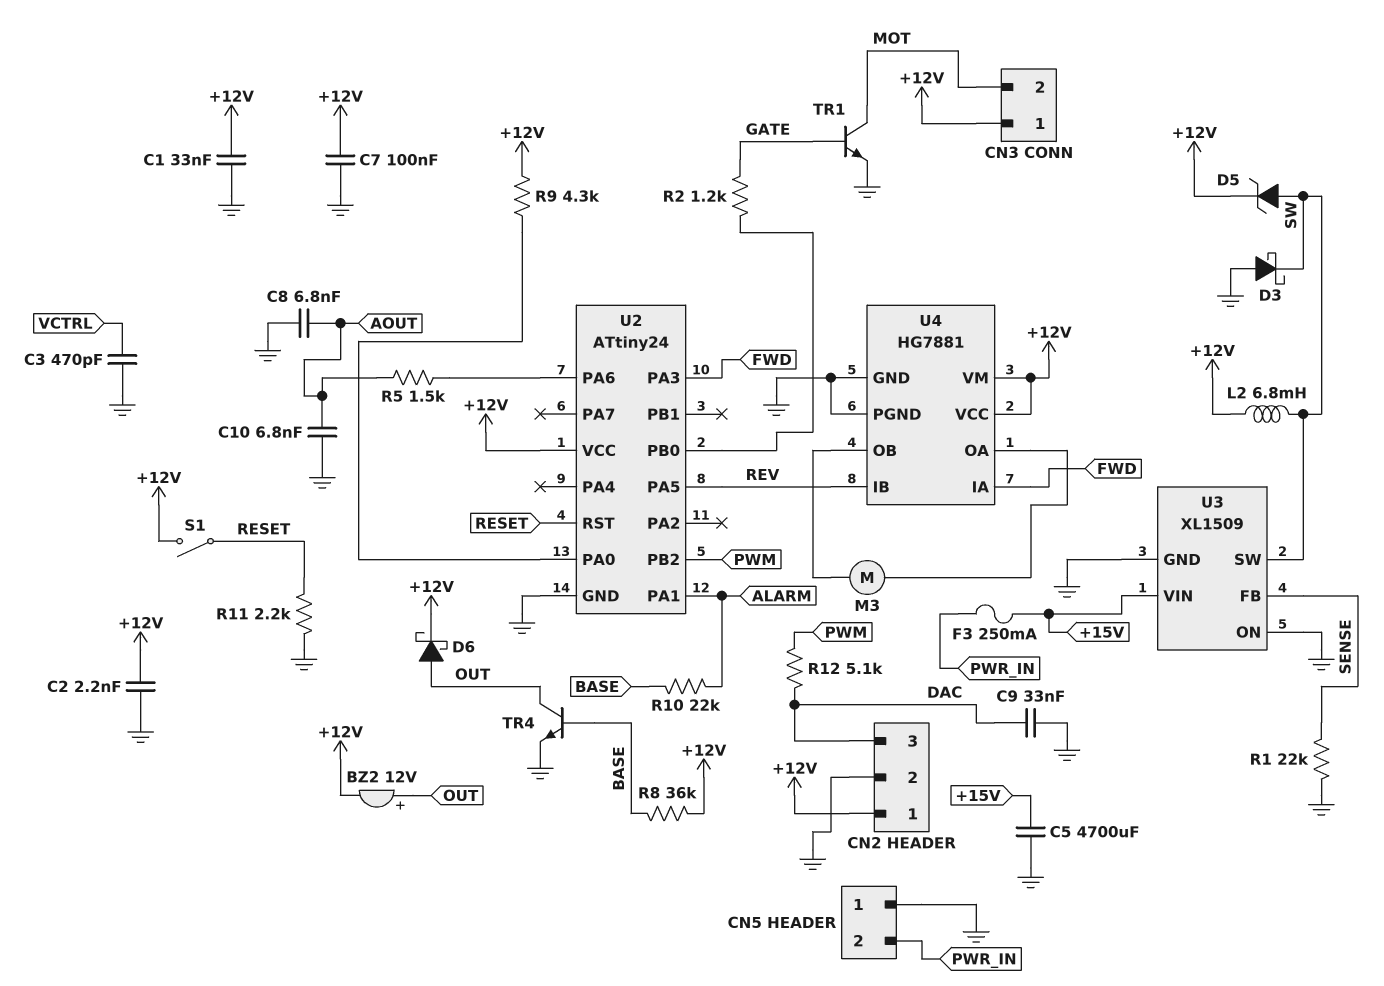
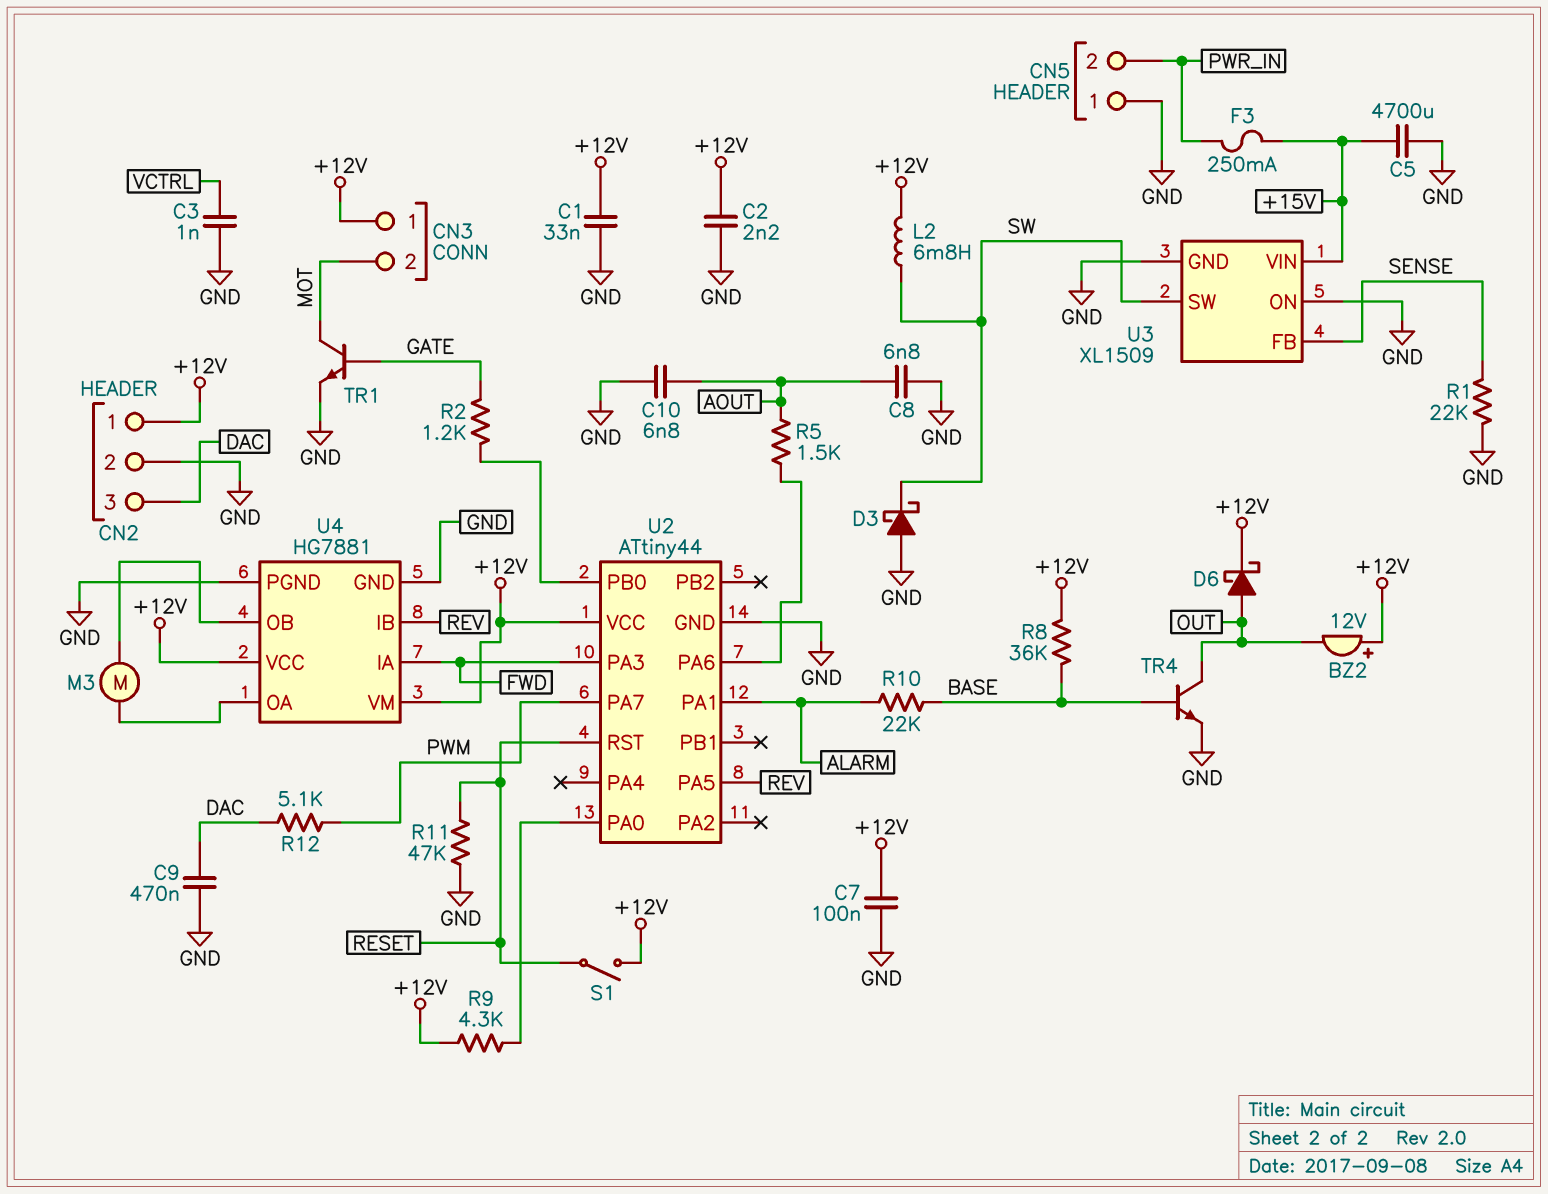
BZ2: buzzer 12V (plus OUT, minus +12V) -> buzzer 12V (plus +12V, minus OUT)
C3: 470pF (GND, VCTRL) -> 1nF (GND, VCTRL)
C9: 33nF (DAC, GND) -> 470nF (DAC, GND)
D5: zener (A SW, K +12V) -> none
R11: 2.2k (GND, RESET) -> 47k (GND, RESET)
U2: ATtiny24 -> ATtiny44
U2 pin PA7: none -> PWM
U2 pin PB2: PWM -> none

